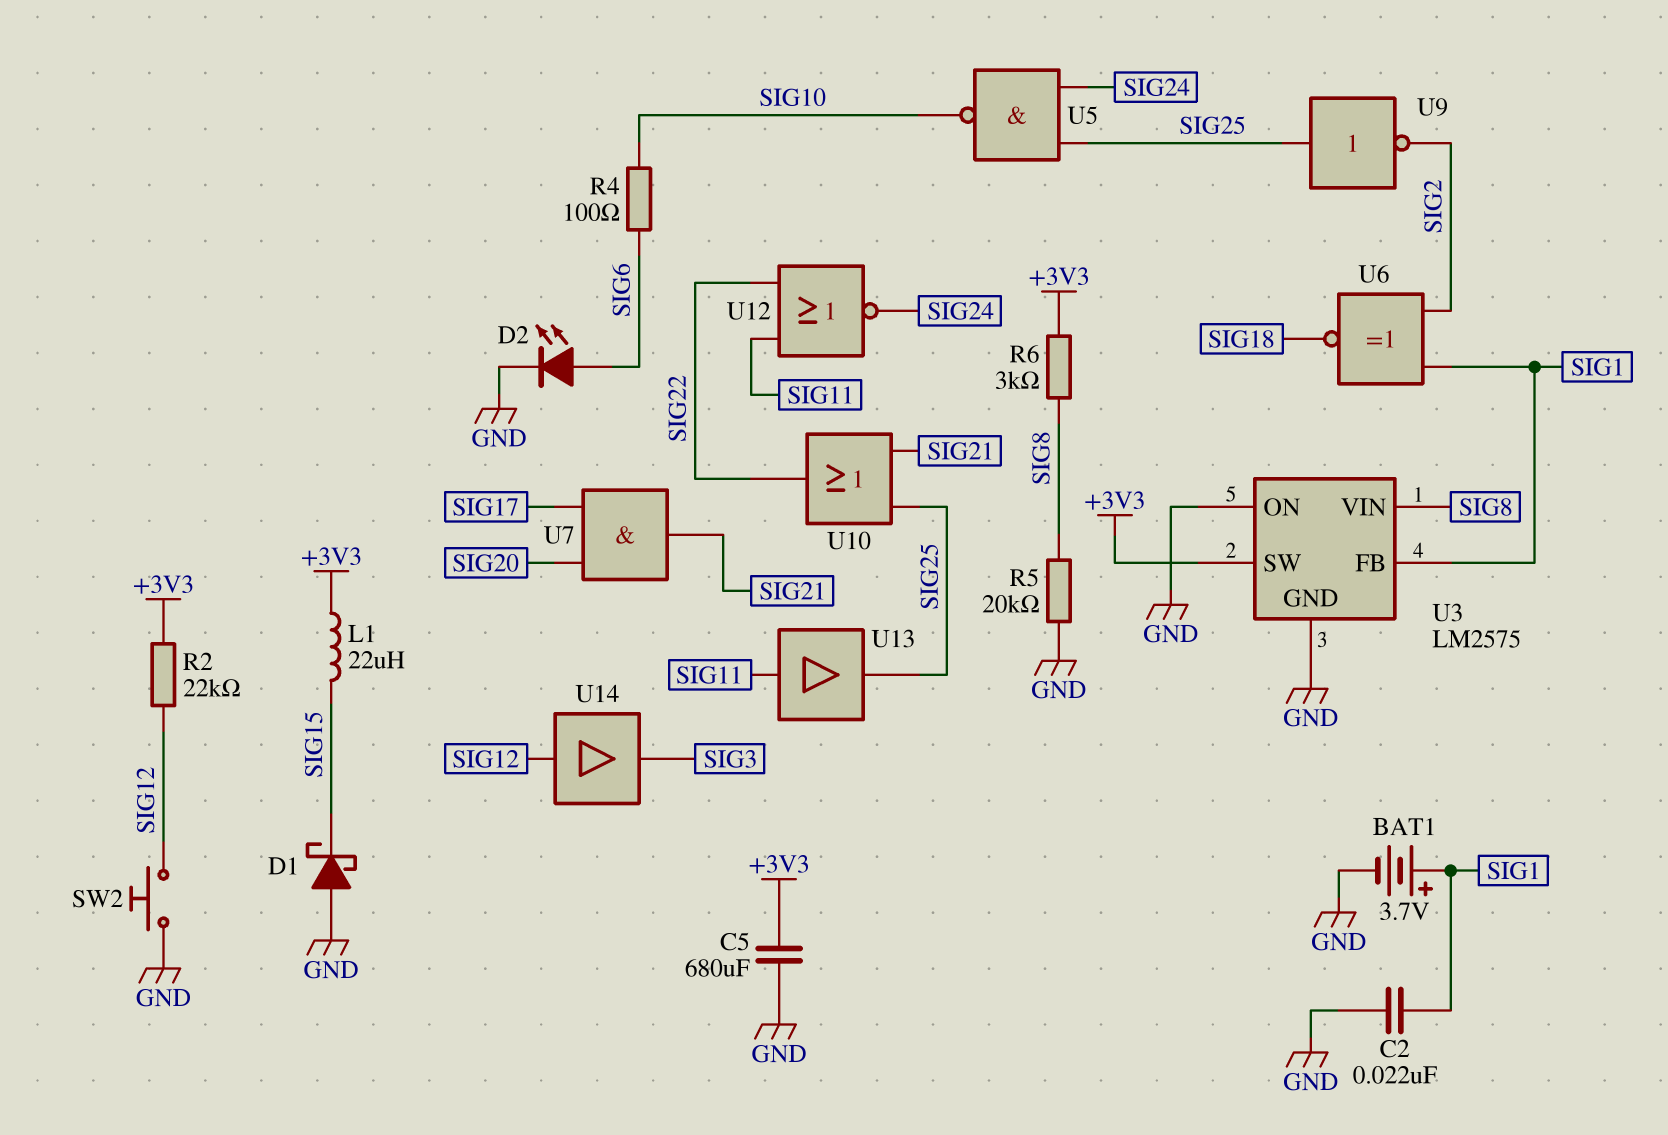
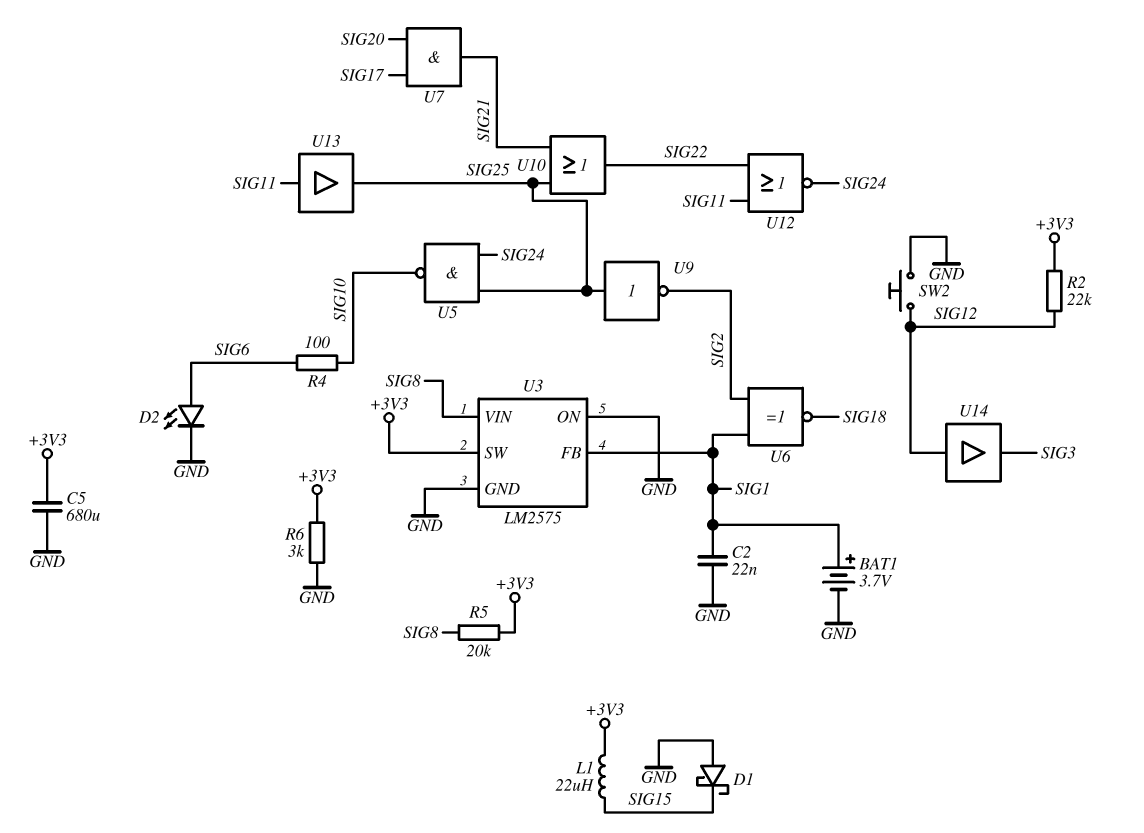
R5: 20k (GND, SIG8) -> 20k (+3V3, SIG8)
R6: 3k (+3V3, SIG8) -> 3k (+3V3, GND)

